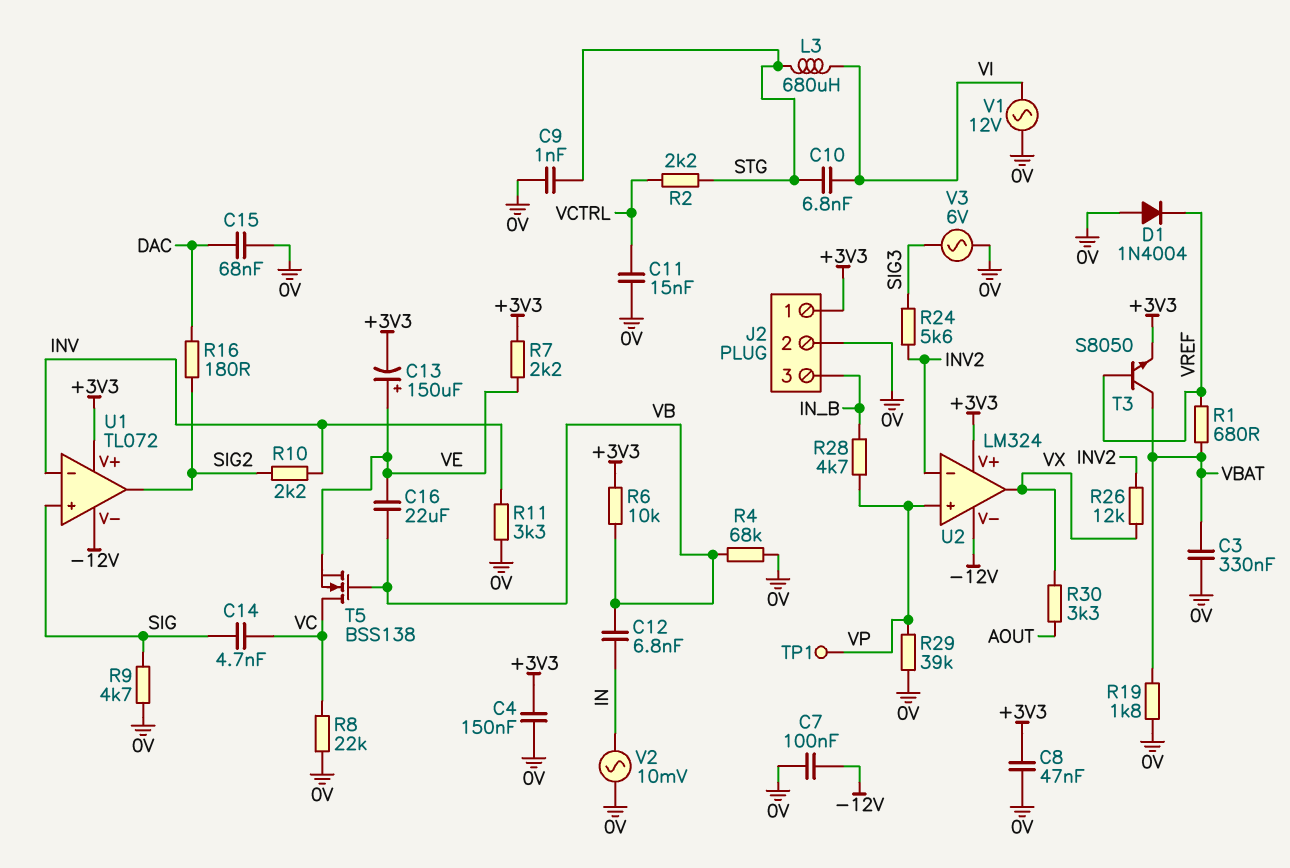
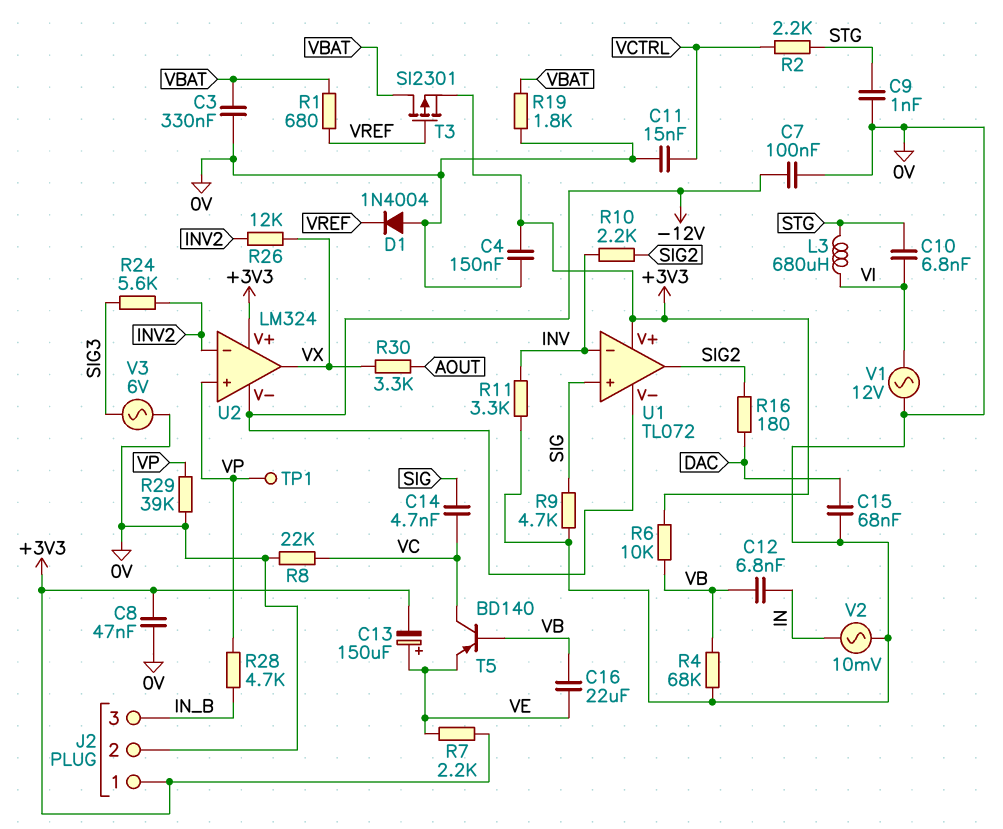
T3: NPN S8050 (B VREF, C VBAT, E +3V3) -> PMOS SI2301 (G VREF, D VBAT, S +3V3)
T5: NMOS BSS138 (G VB, D VC, S VE) -> PNP BD140 (B VB, C VC, E VE)

